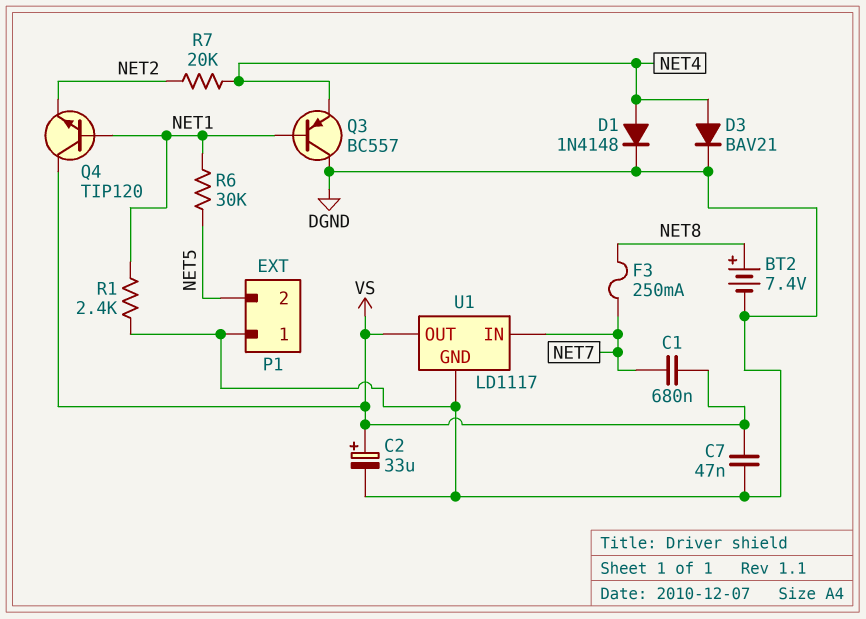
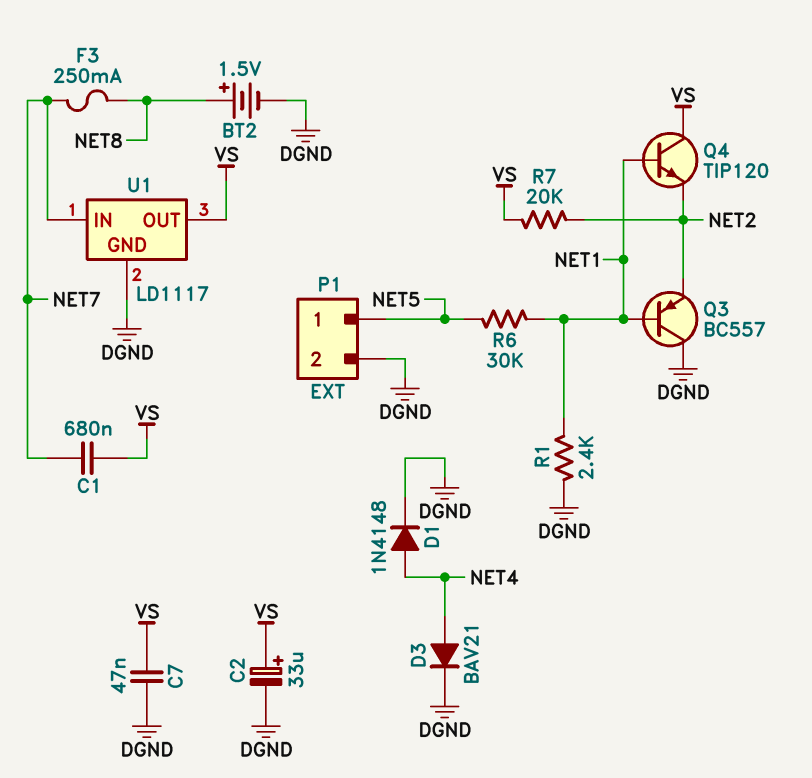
BT2: 7.4V (plus NET8, minus DGND) -> 1.5V (plus NET8, minus DGND)
P1 pin 1: DGND -> NET5
P1 pin 2: NET5 -> DGND
Q3: PNP BC557 (B NET1, C DGND, E NET4) -> PNP BC557 (B NET1, C DGND, E NET2)
R7: 20k (NET2, NET4) -> 20k (NET2, VS)

